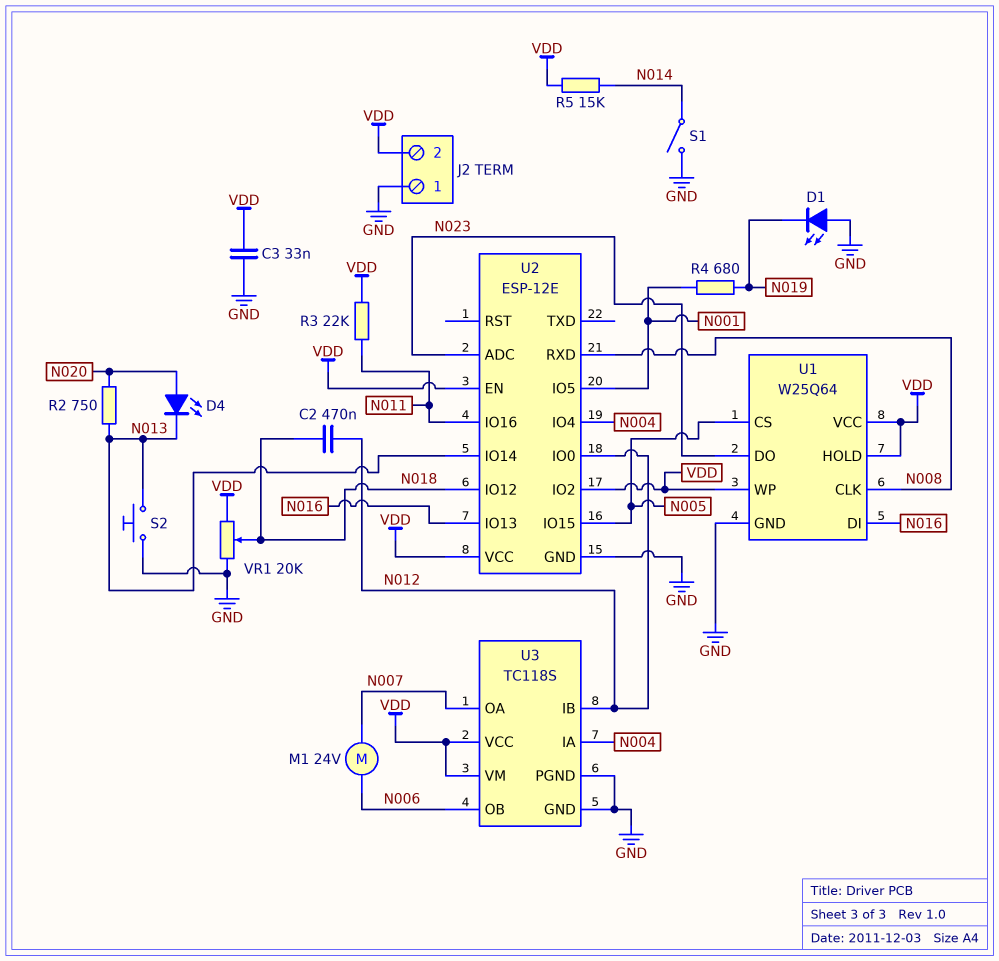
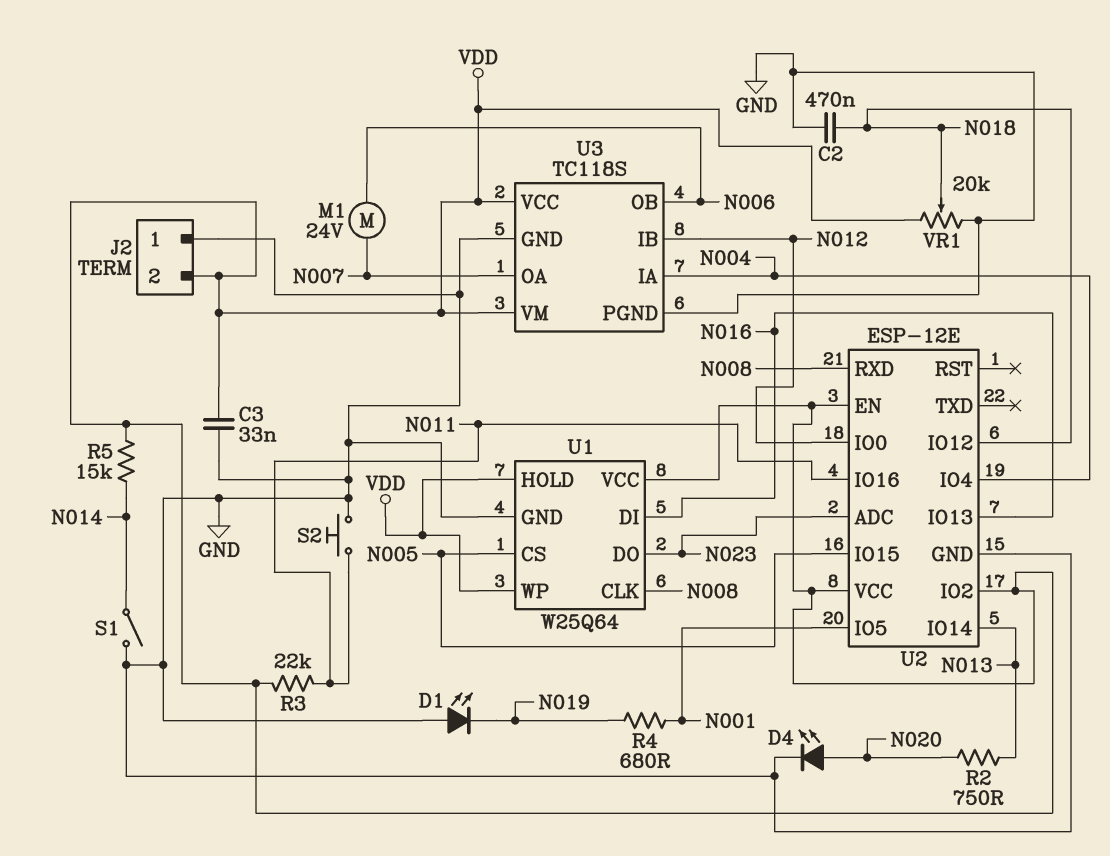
C2: 470nF (N012, N018) -> 470nF (GND, N018)
D4: LED (A N020, K N013) -> LED (A N020, K GND)
S2: button (GND, N013) -> button (GND, N011)

